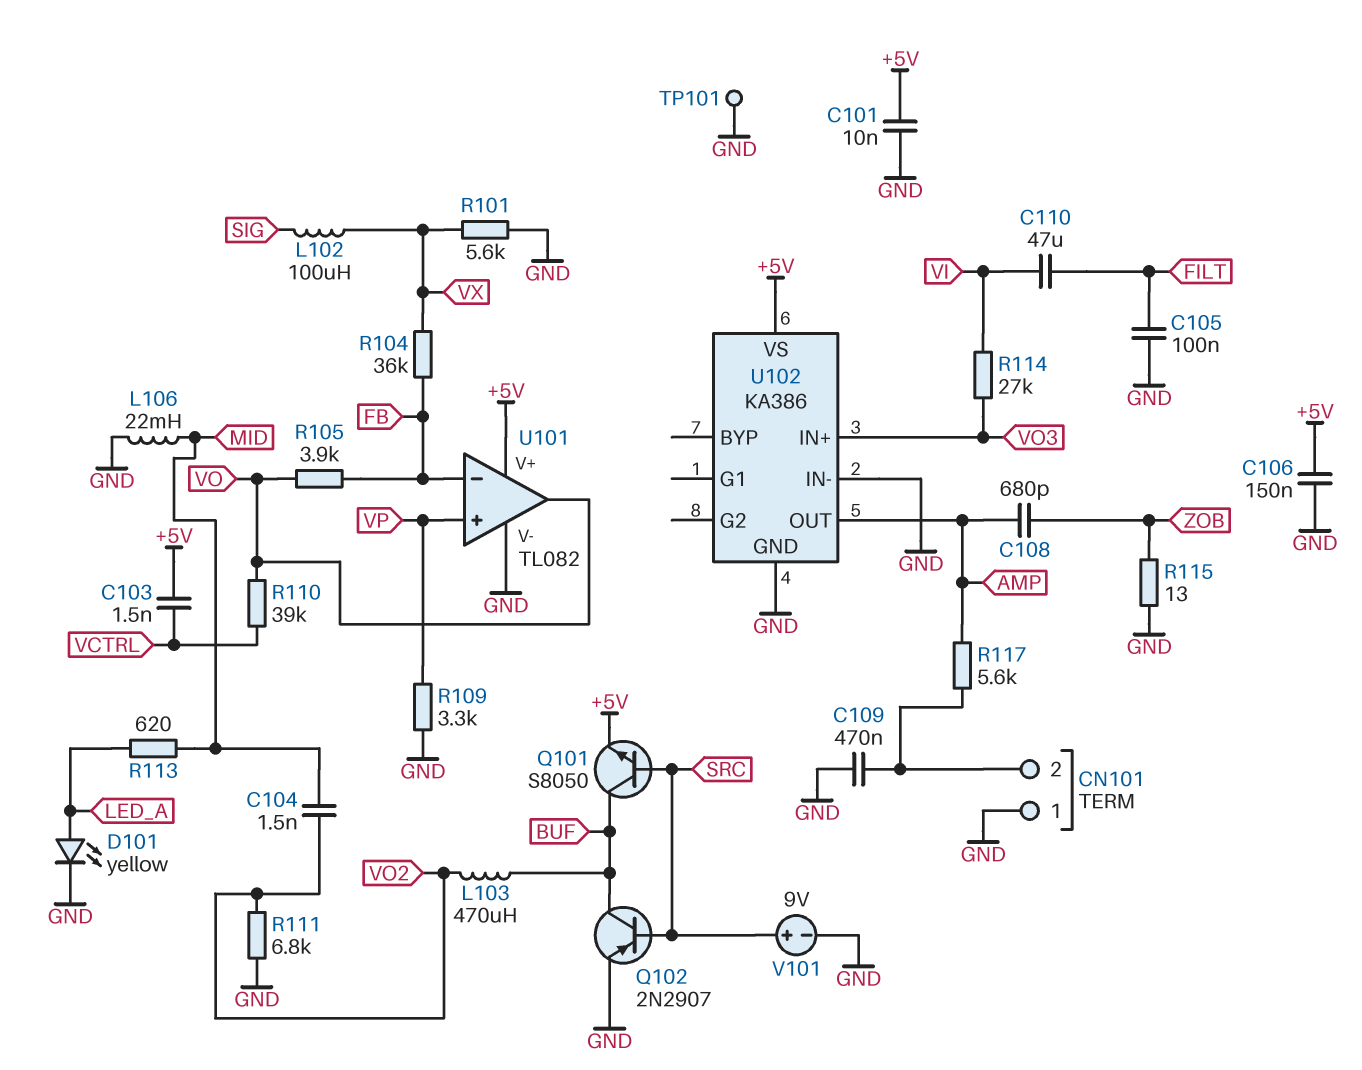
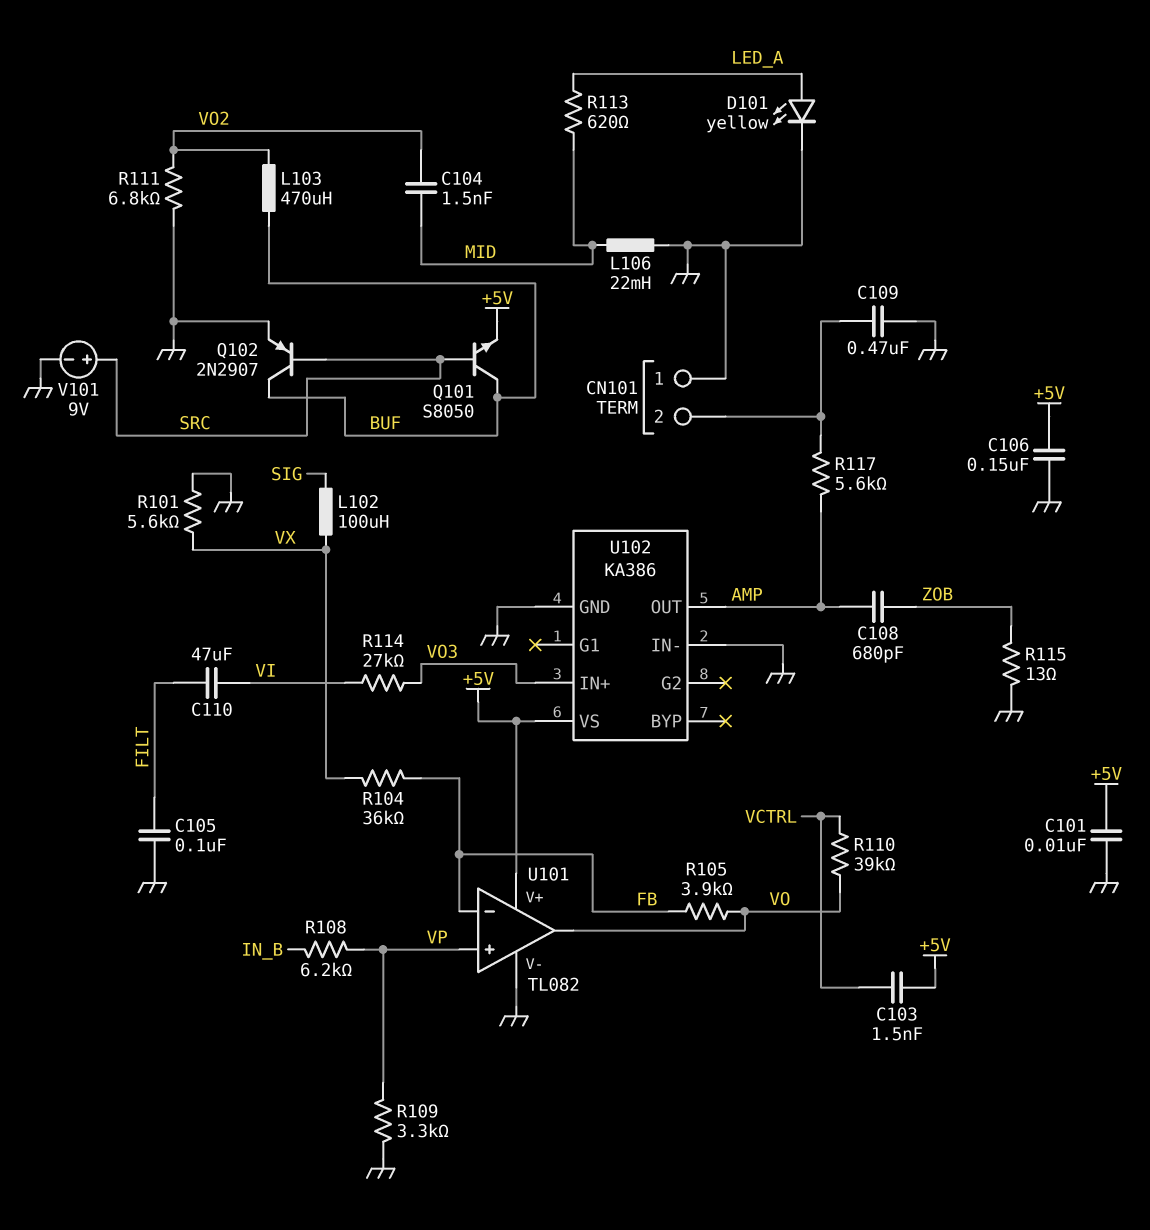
R108: none -> 6.2k (IN_B, VP)
TP101: test point (GND) -> none

